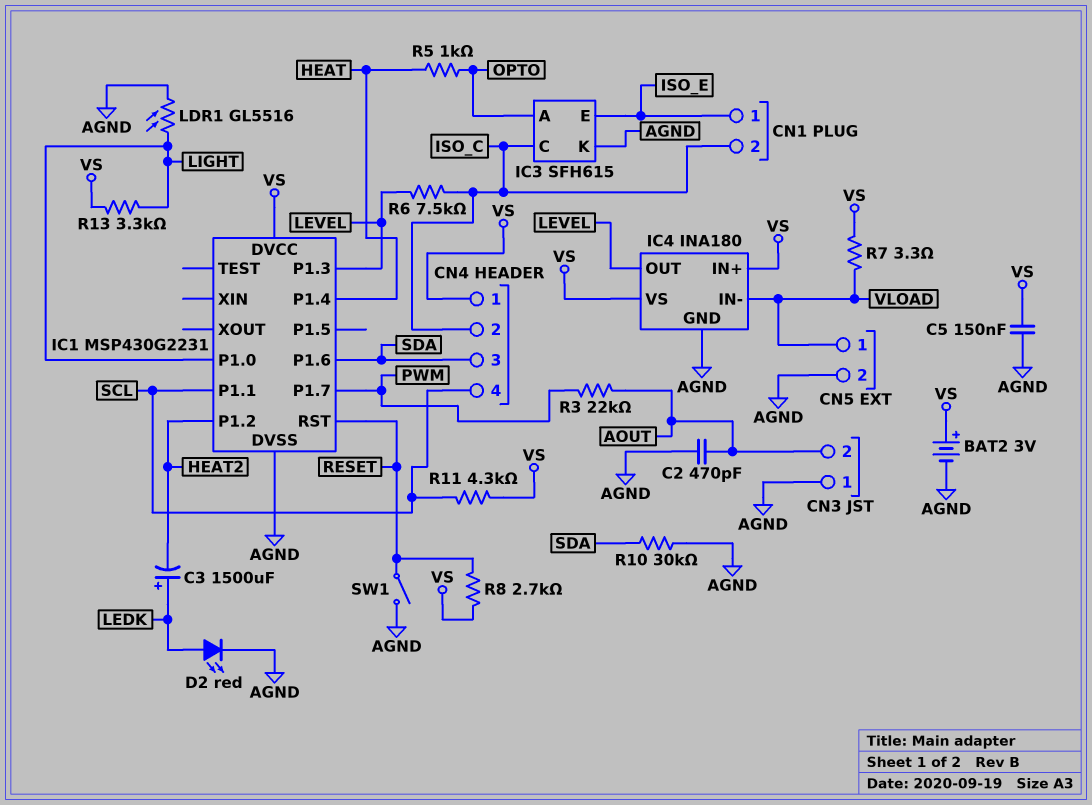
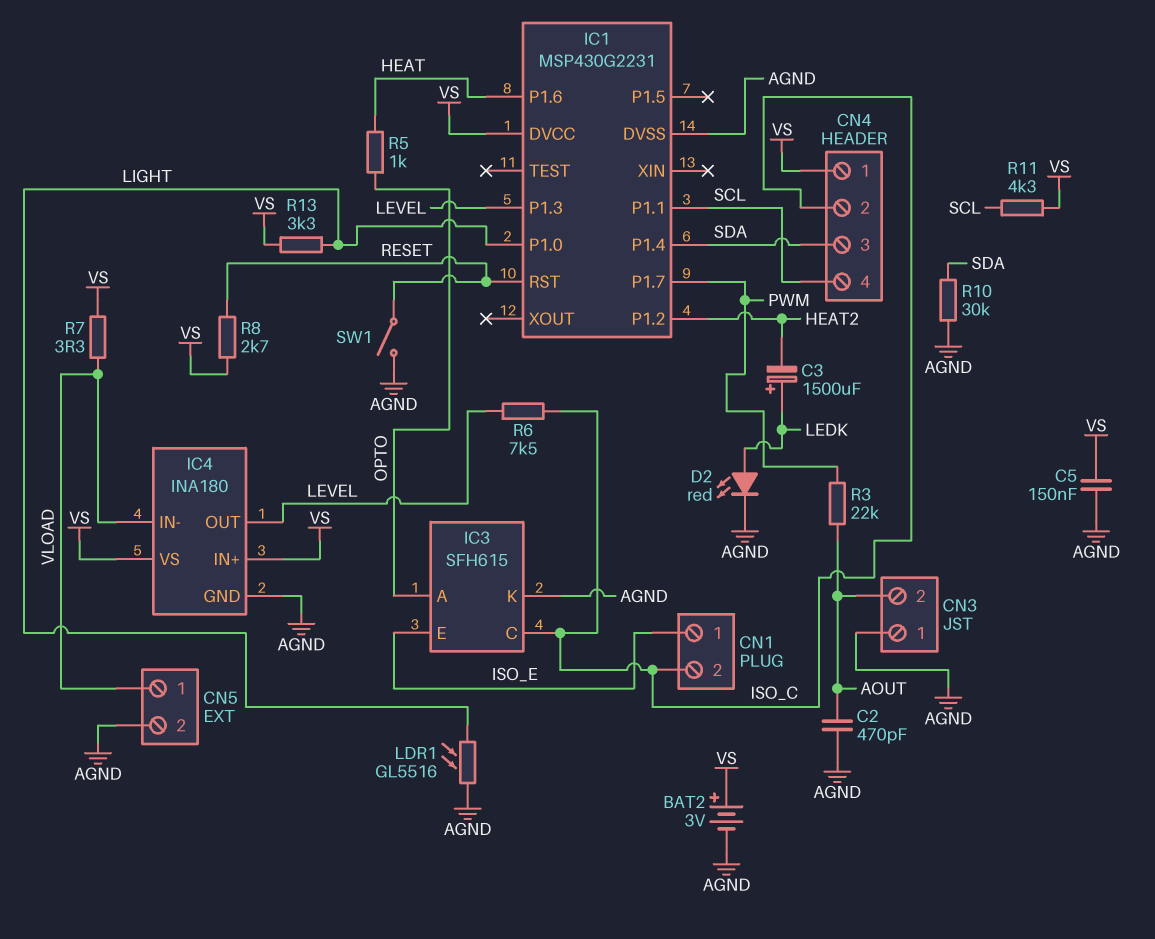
IC1 pin P1.4: HEAT -> SDA
IC1 pin P1.6: SDA -> HEAT

